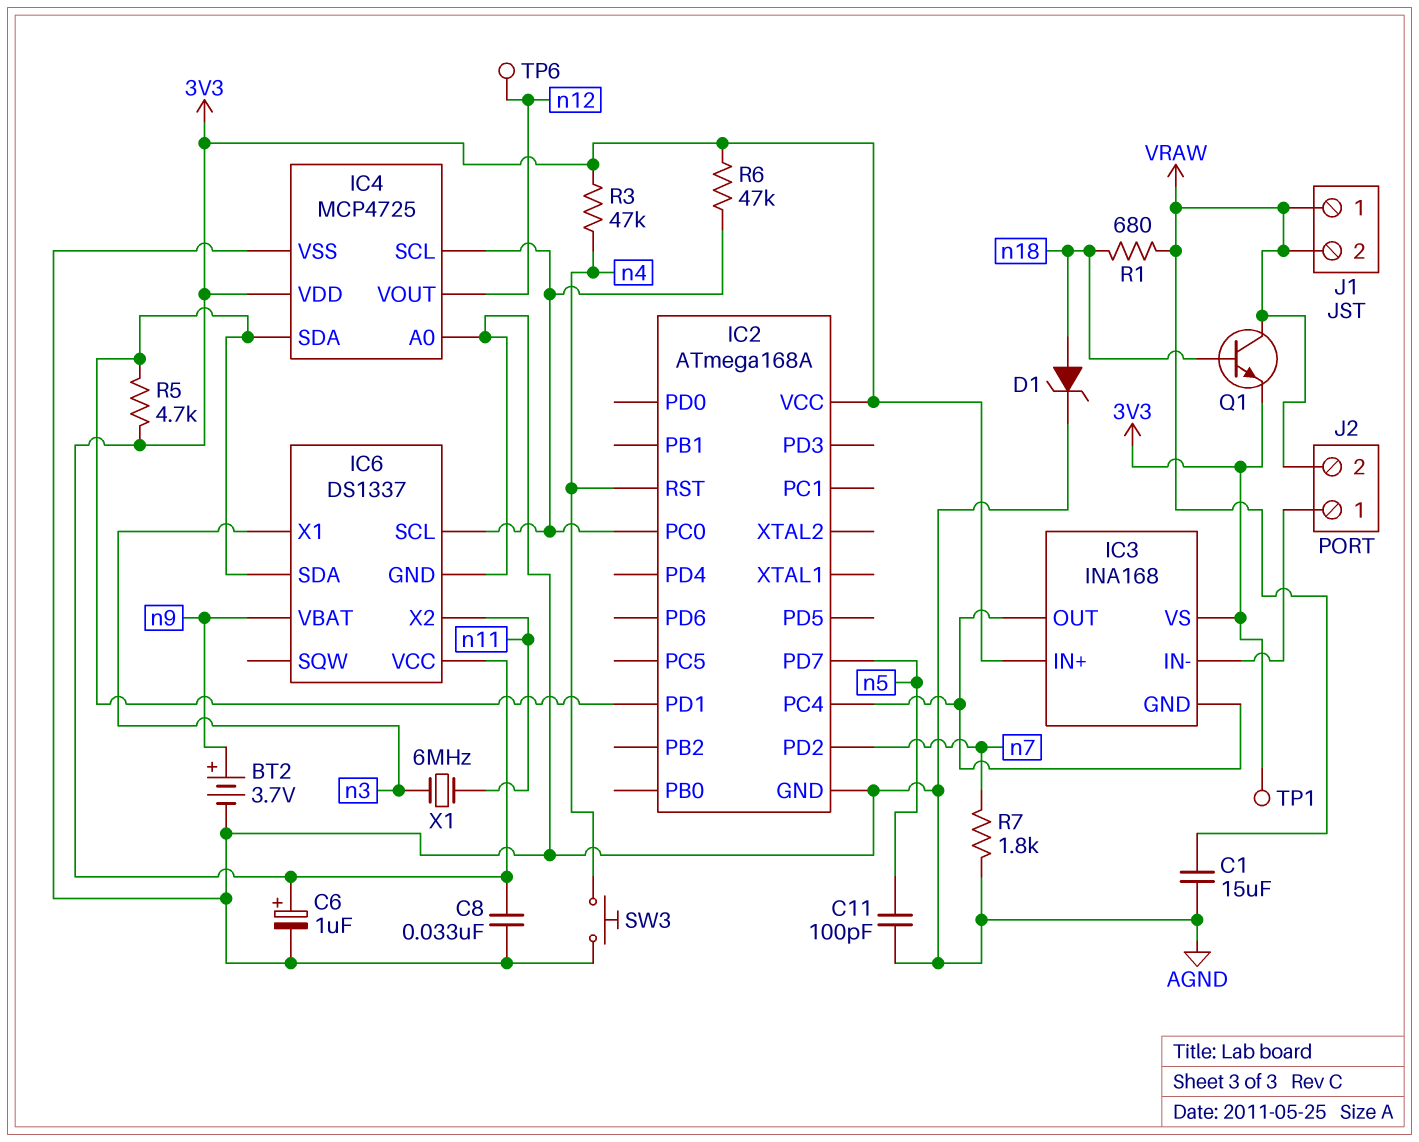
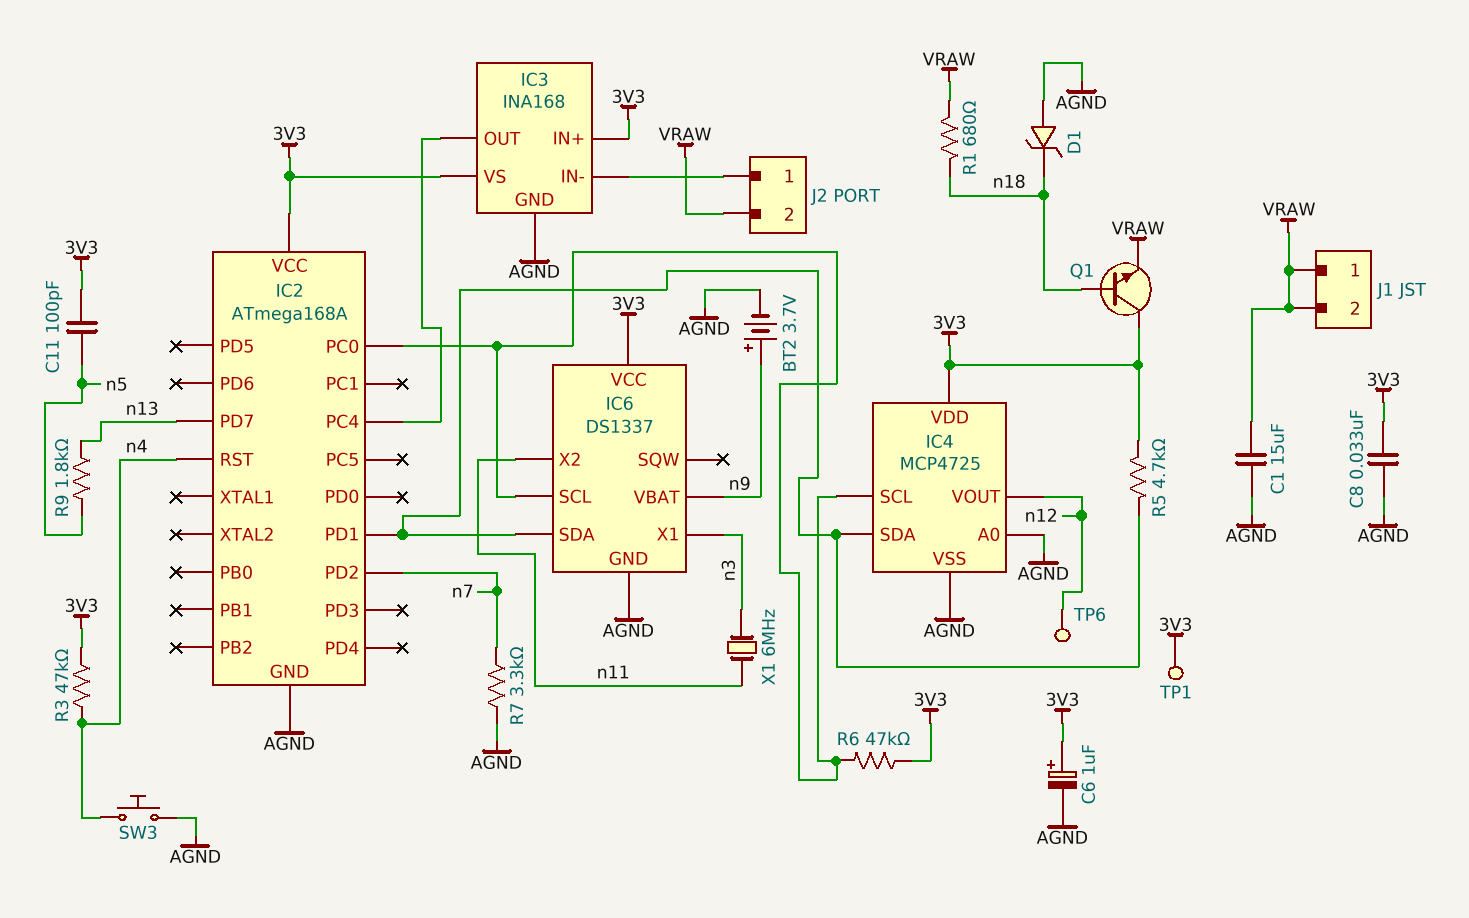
C11: 100pF (AGND, n5) -> 100pF (3V3, n5)
D1: zener (A n18, K AGND) -> zener (A AGND, K n18)
IC2 pin PD7: n5 -> n13
IC3 pin GND: IC2/PC4 -> AGND
Q1: NPN (B n18, C VRAW, E 3V3) -> NPN (B n18, C 3V3, E VRAW)
R7: 1.8k (AGND, n7) -> 3.3k (AGND, n7)
R9: none -> 1.8k (n5, n13)

